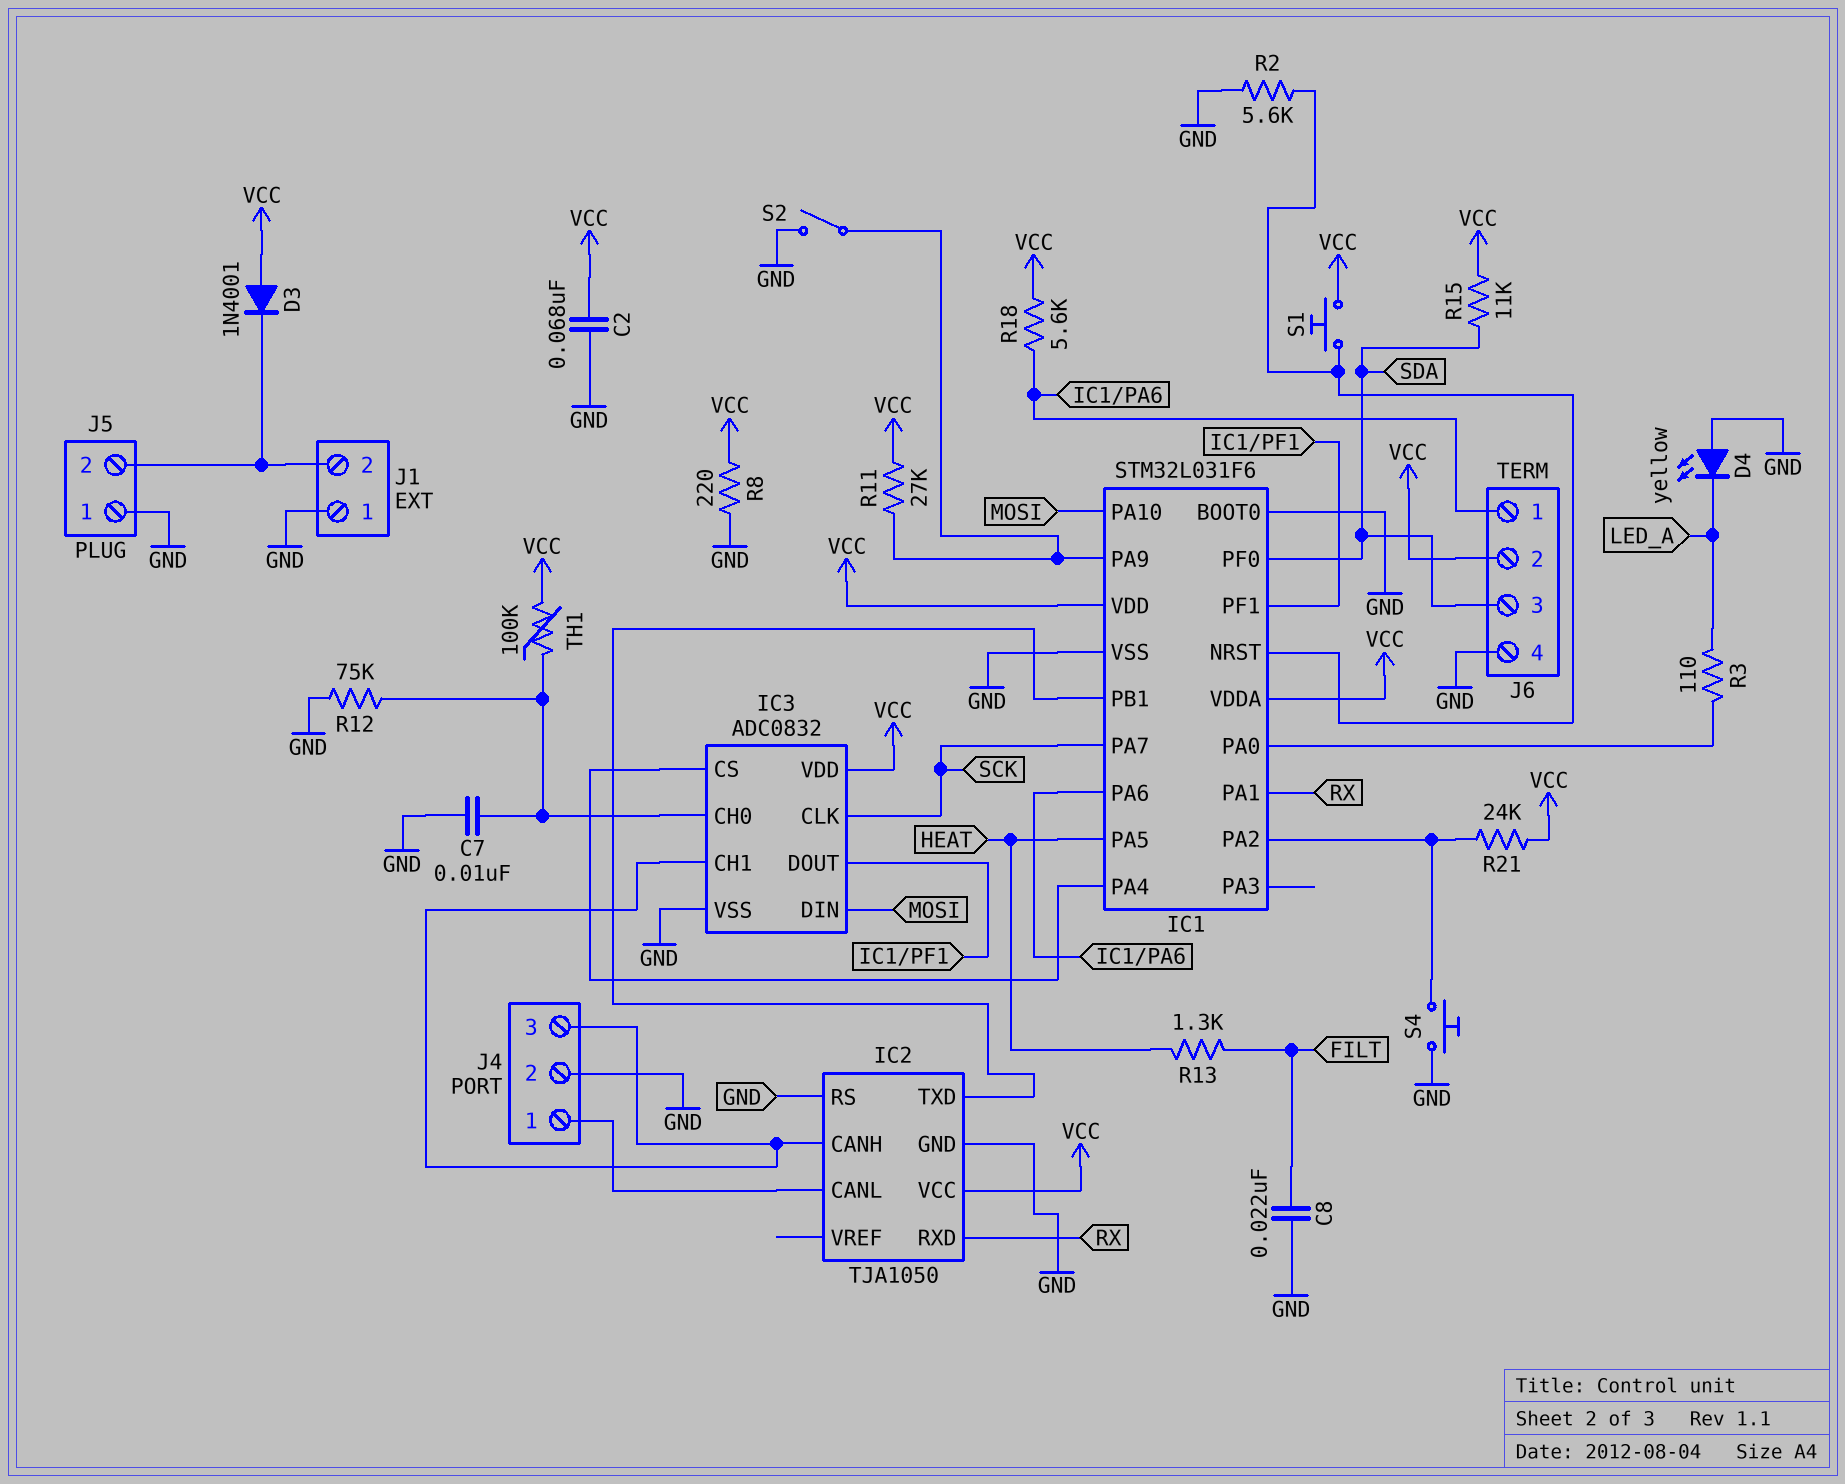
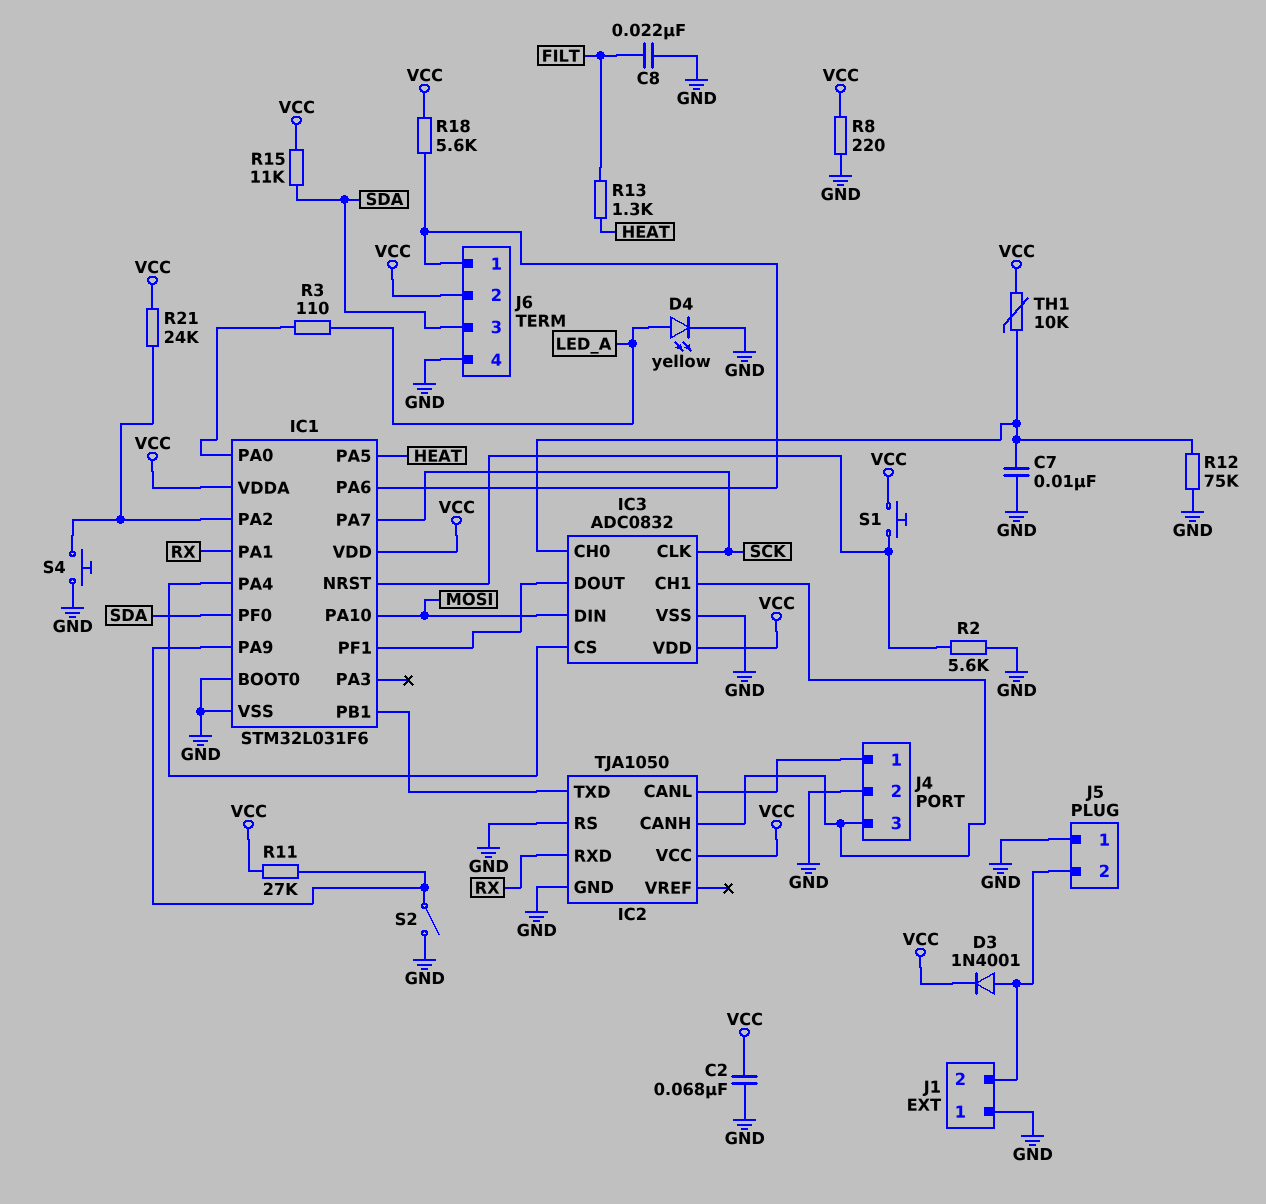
D3: diode 1N4001 (A VCC, K J1/2) -> diode 1N4001 (A J1/2, K VCC)
D4: LED yellow (A GND, K LED_A) -> LED yellow (A LED_A, K GND)
TH1: 100k (IC3/CH0, VCC) -> 10k (IC3/CH0, VCC)

